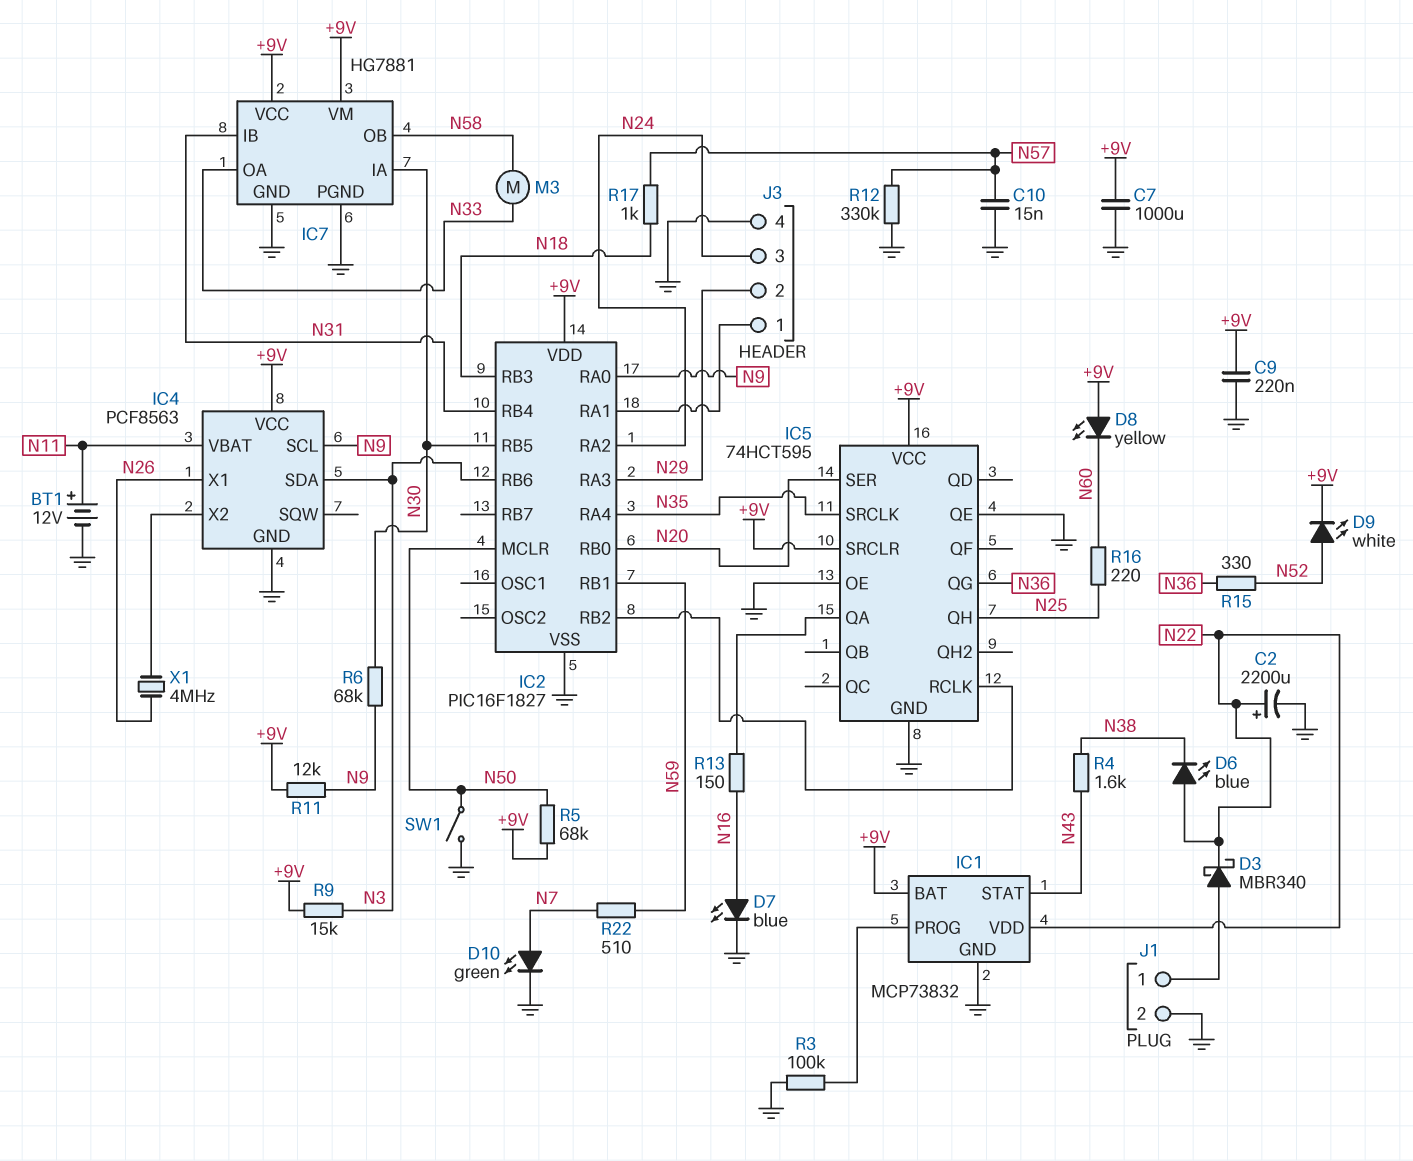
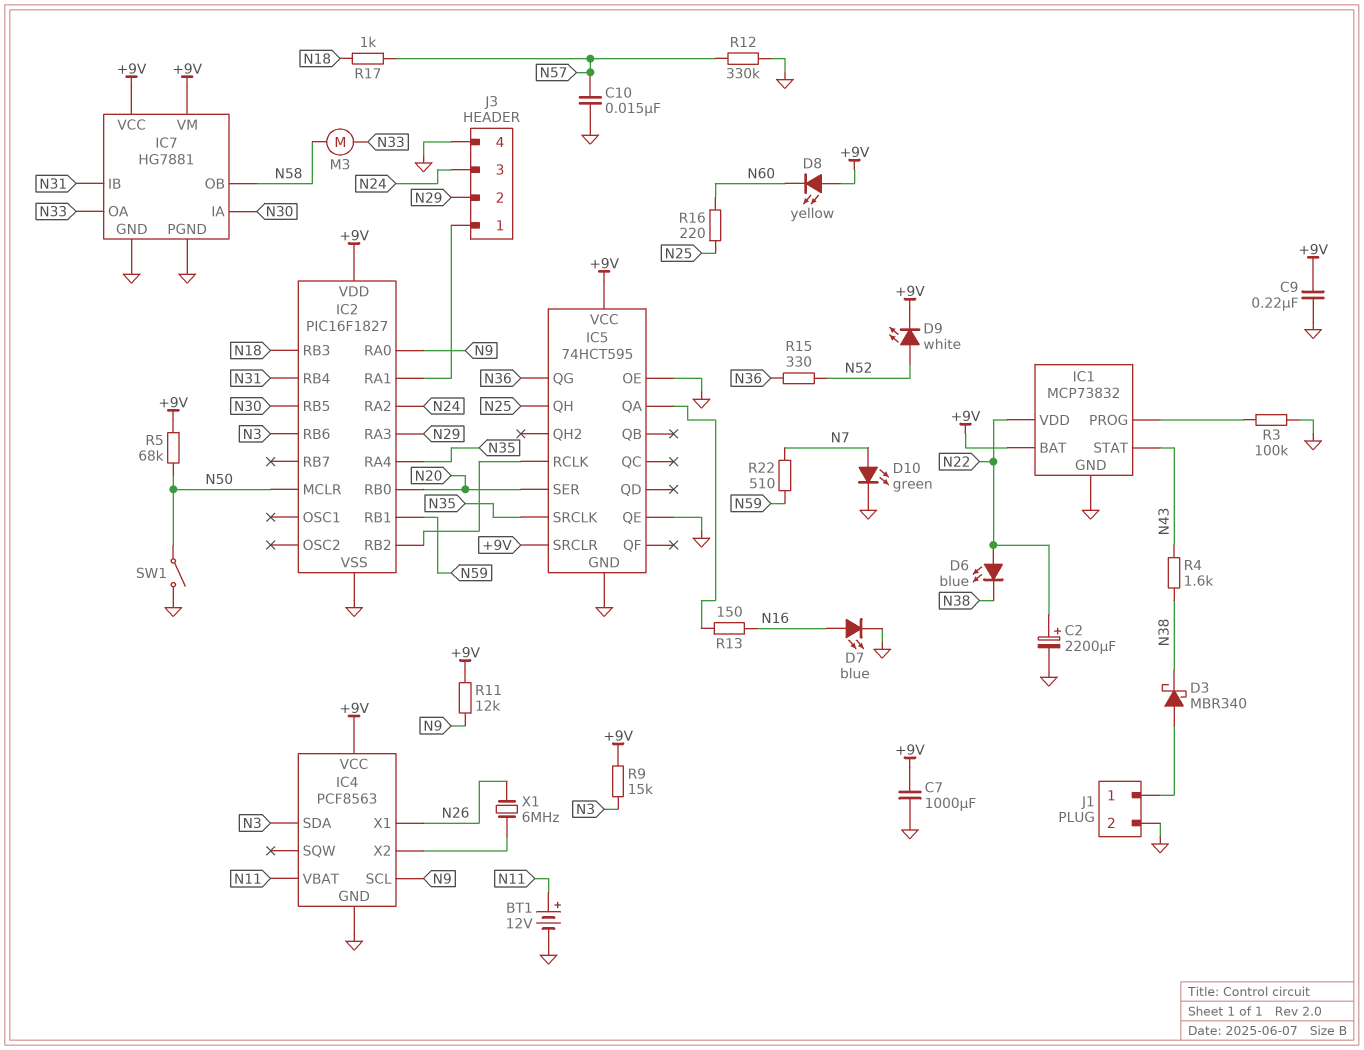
D3: schottky MBR340 (A J1/1, K N22) -> schottky MBR340 (A J1/1, K N38)
R6: 68k (N9, N30) -> none
X1: 4MHz (IC4/X2, N26) -> 6MHz (IC4/X2, N26)

